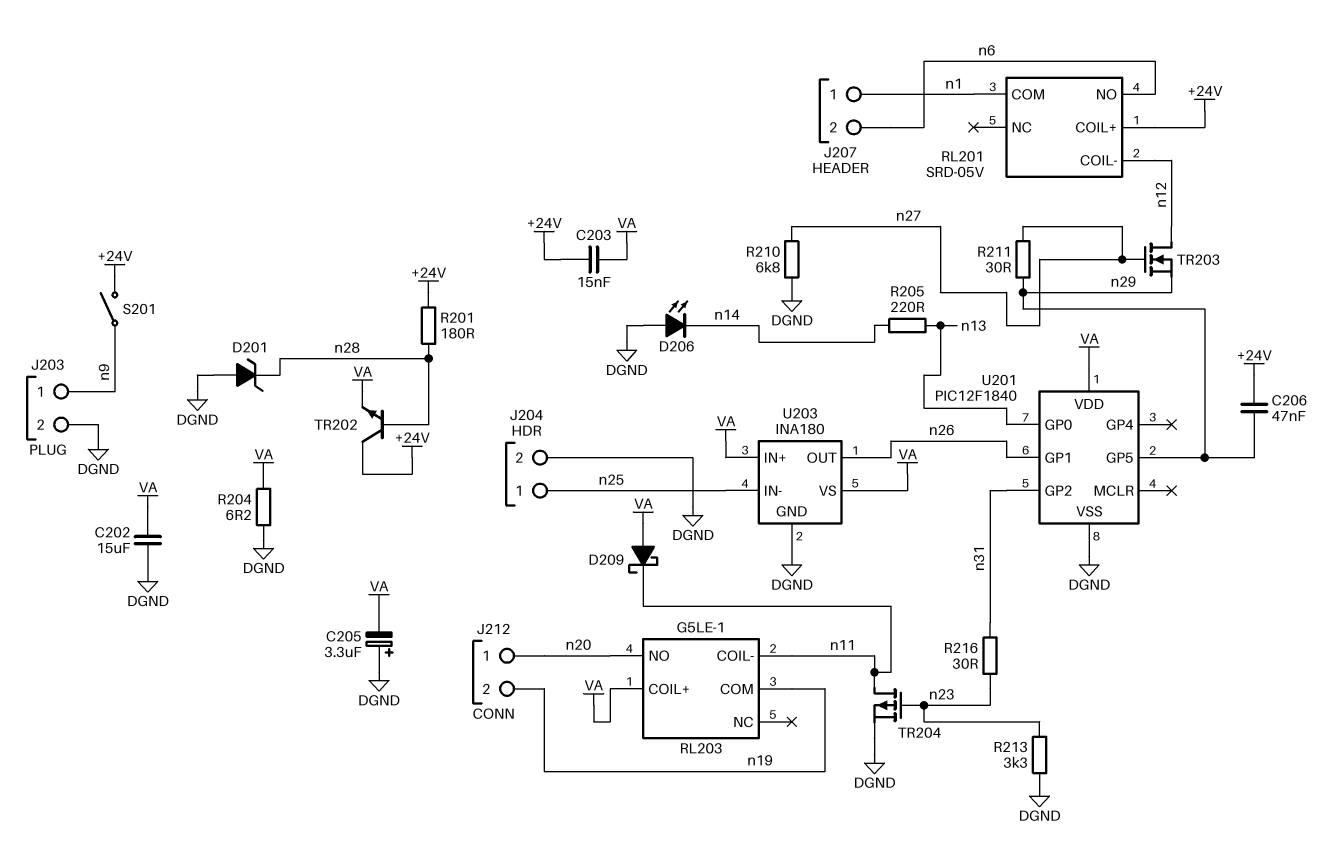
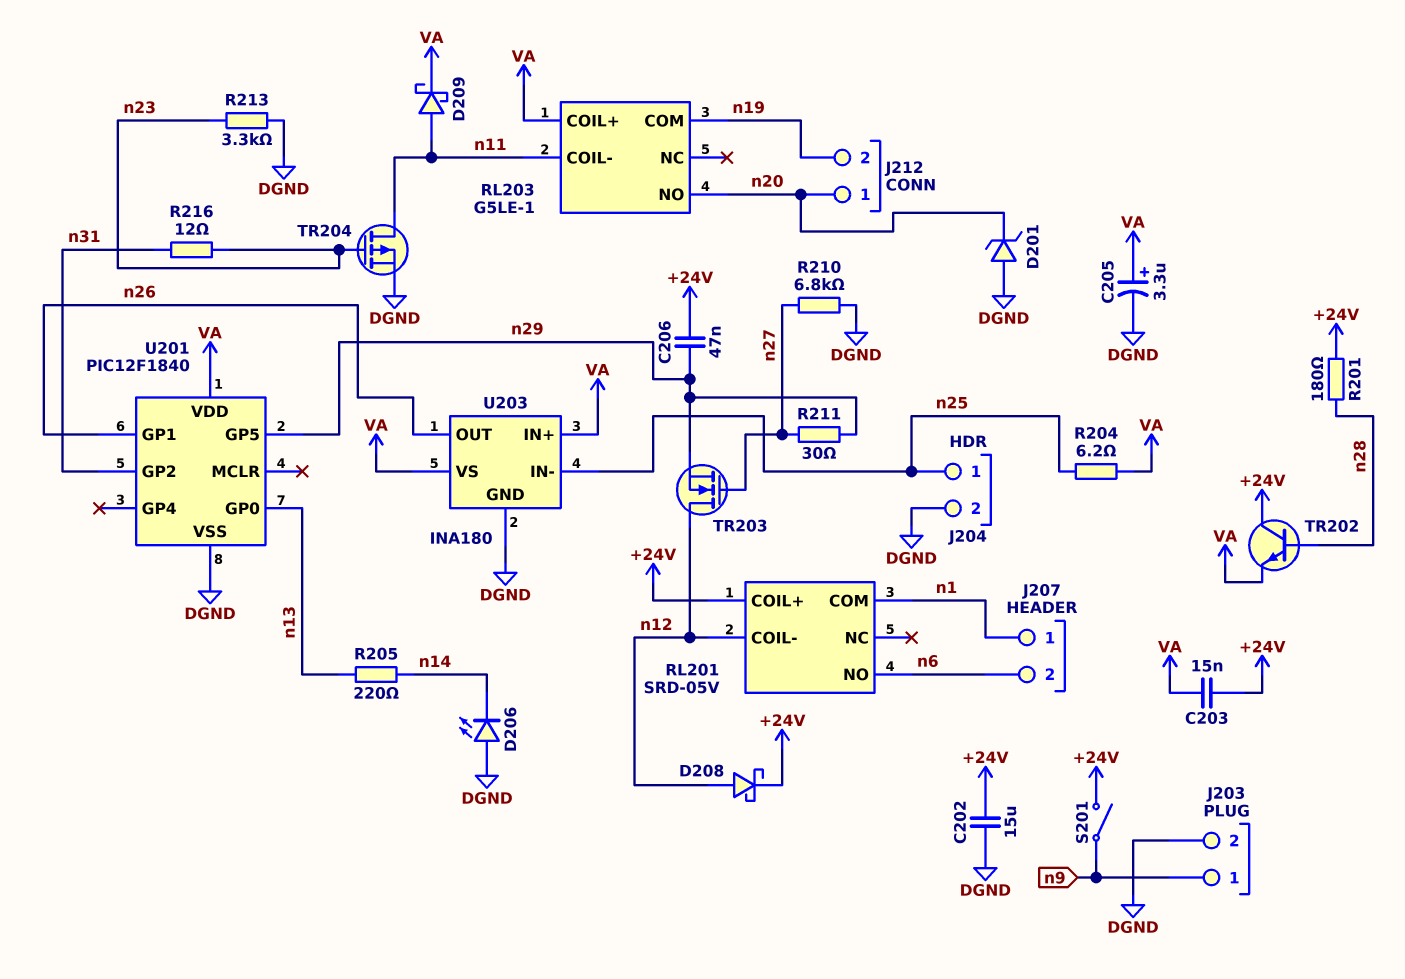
C202: 15uF (DGND, VA) -> 15uF (+24V, DGND)
C205: 3.3uF (plus DGND, minus VA) -> 3.3uF (plus VA, minus DGND)
D201: zener (A DGND, K n28) -> zener (A DGND, K n20)
D208: none -> schottky (A n12, K +24V)
D209: schottky (A VA, K n11) -> schottky (A n11, K VA)
R204: 6.2 (DGND, VA) -> 6.2 (VA, n25)
R216: 30 (n23, n31) -> 12 (n23, n31)

